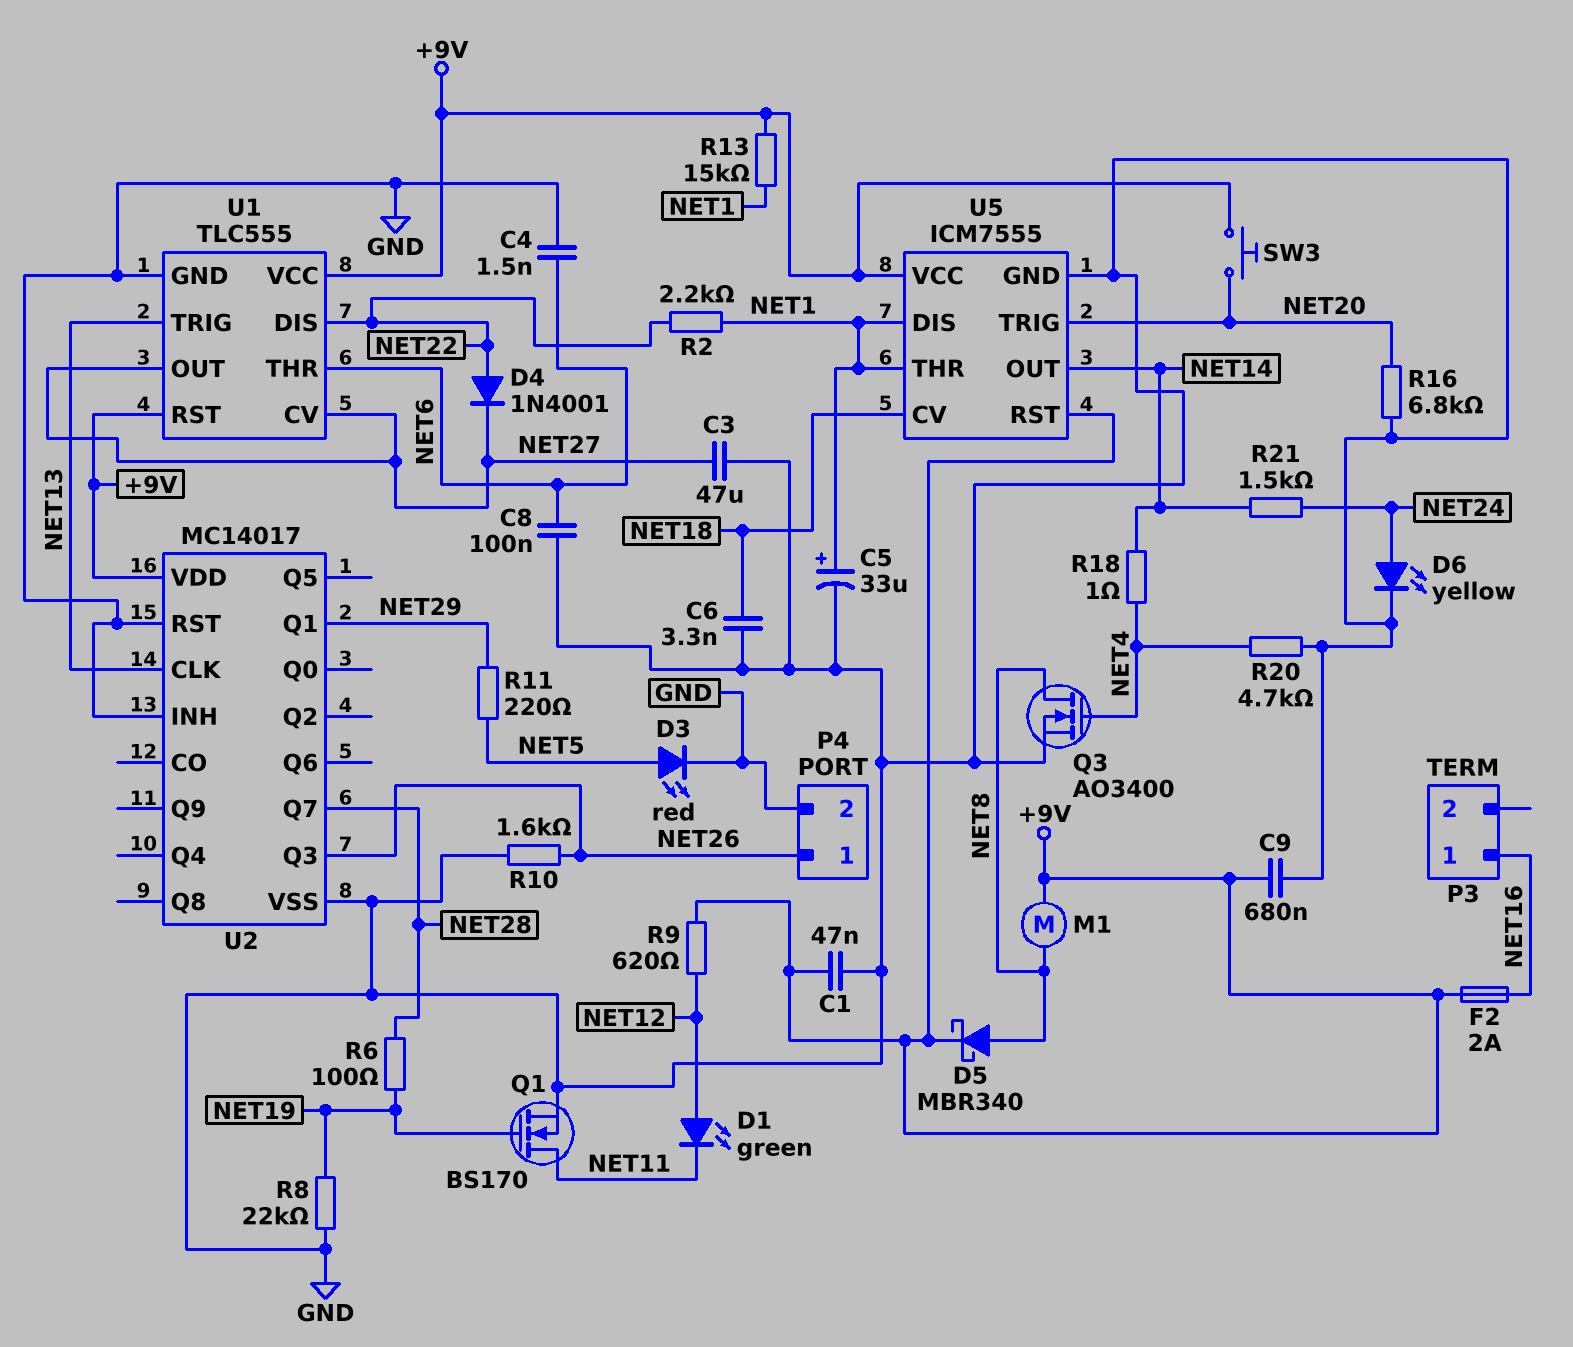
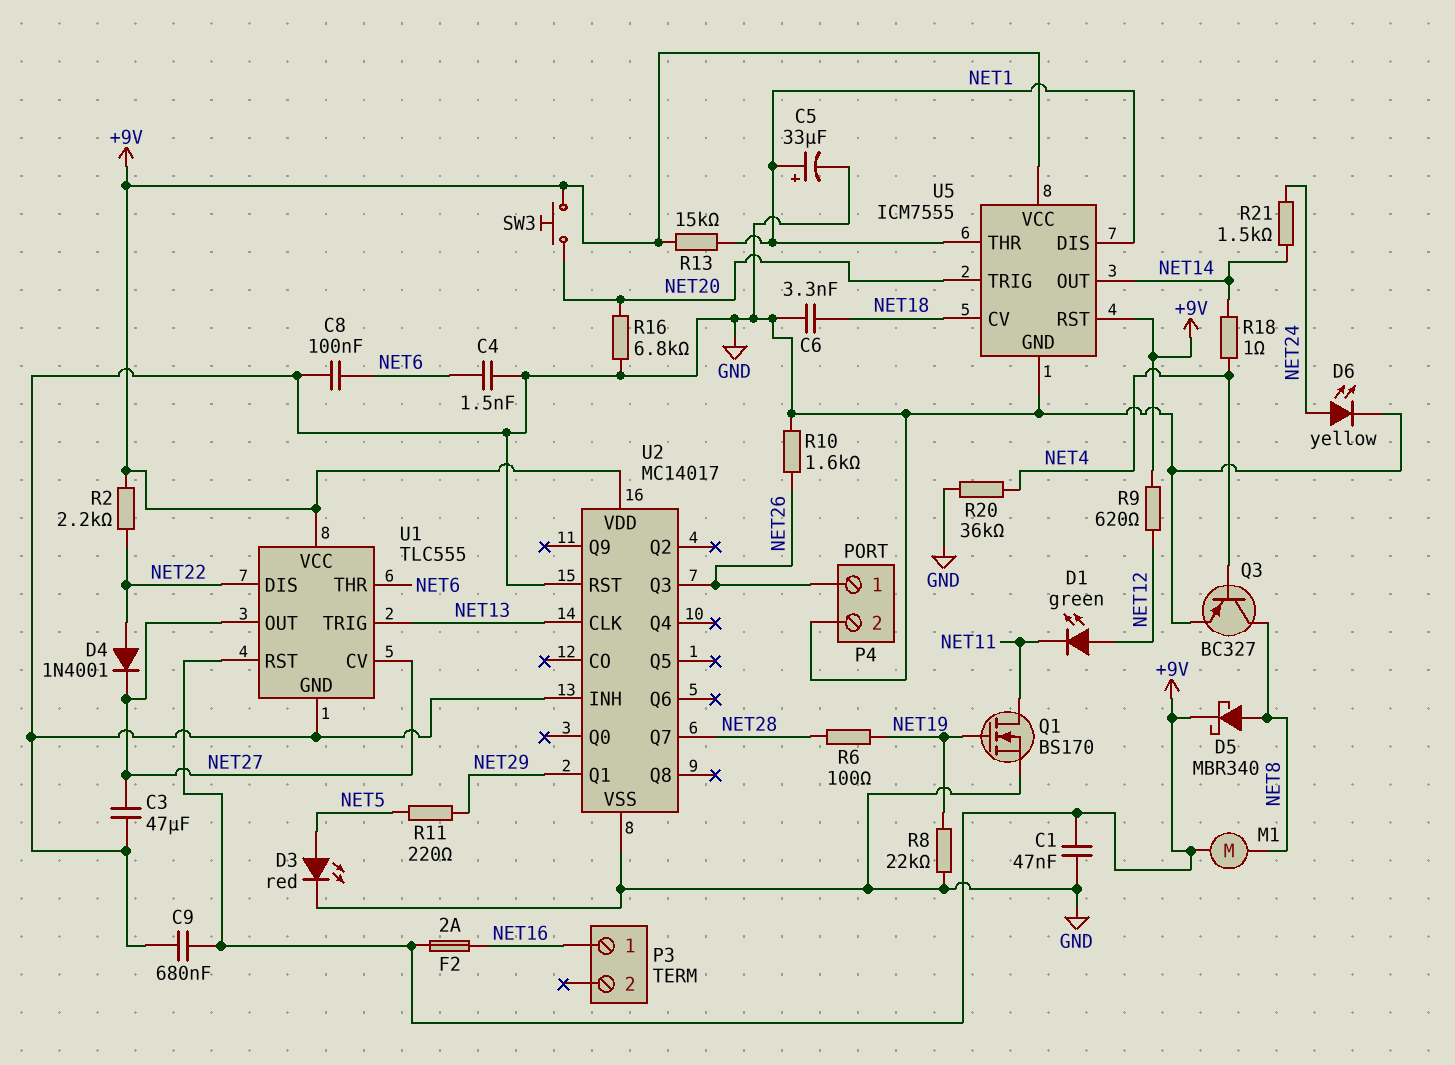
Q3: NMOS AO3400 (G NET4, D NET8, S GND) -> PNP BC327 (B NET4, C NET8, E GND)
R2: 2.2k (NET1, NET22) -> 2.2k (+9V, NET22)
R20: 4.7k (GND, NET4) -> 36k (GND, NET4)

